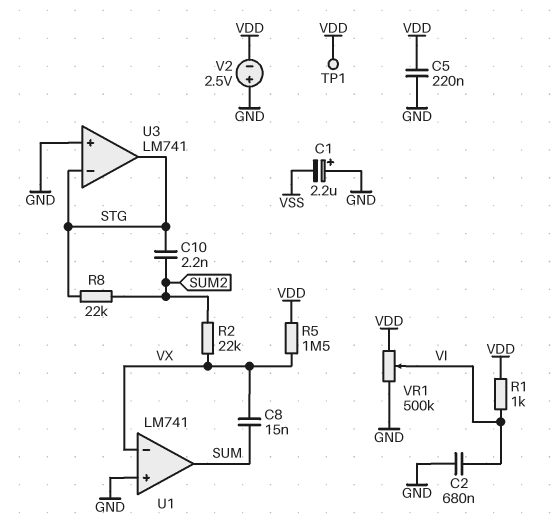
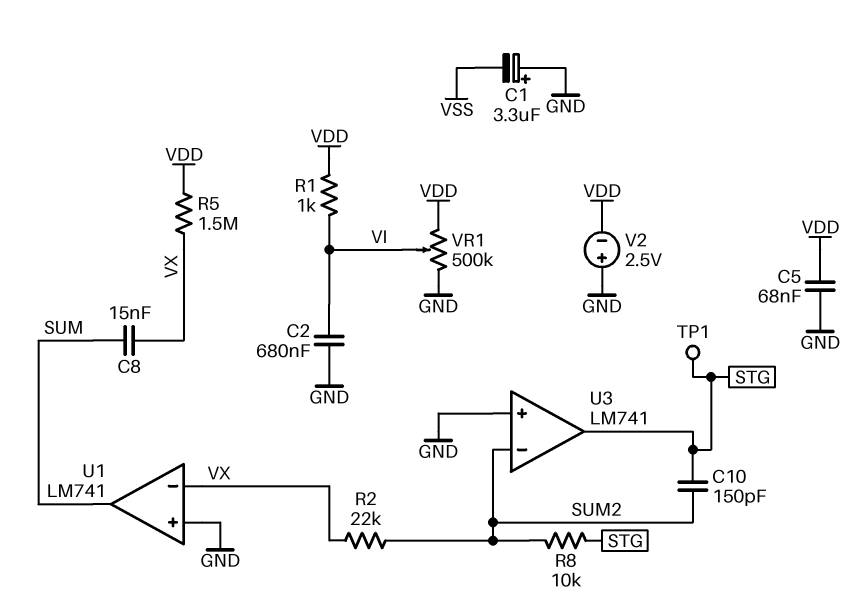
C1: 2.2uF (plus GND, minus VSS) -> 3.3uF (plus GND, minus VSS)
C5: 220nF (GND, VDD) -> 68nF (GND, VDD)
C10: 2.2nF (STG, SUM2) -> 150pF (STG, SUM2)
R8: 22k (STG, SUM2) -> 10k (STG, SUM2)
TP1: test point (VDD) -> test point (STG)
U3 pin in-: STG -> SUM2

